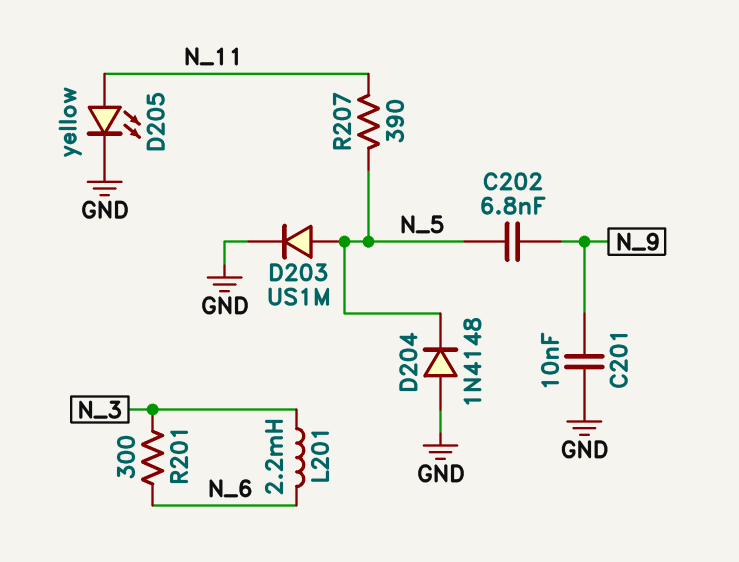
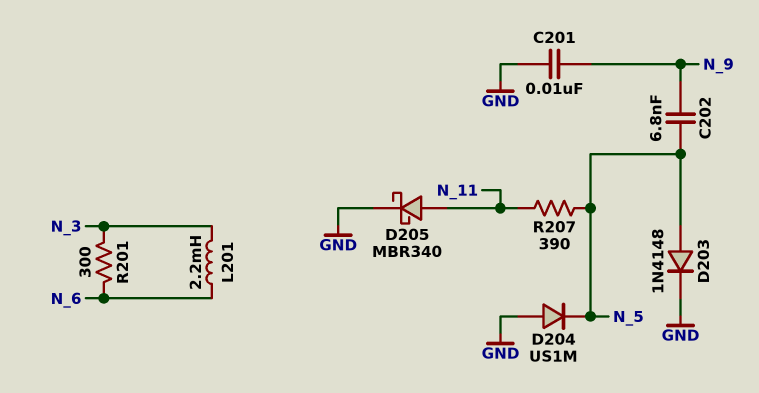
D203: diode US1M (A N_5, K GND) -> diode 1N4148 (A N_5, K GND)
D204: diode 1N4148 (A GND, K N_5) -> diode US1M (A GND, K N_5)
D205: LED yellow (A N_11, K GND) -> schottky MBR340 (A N_11, K GND)

